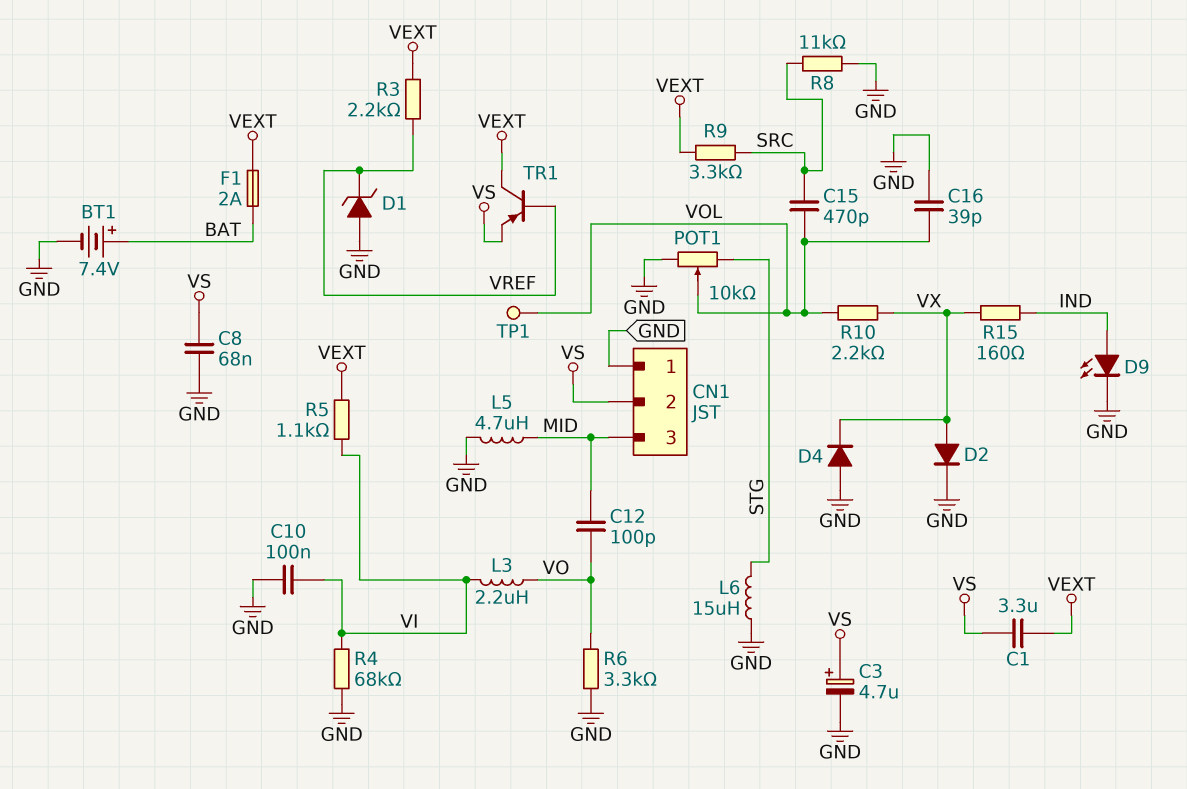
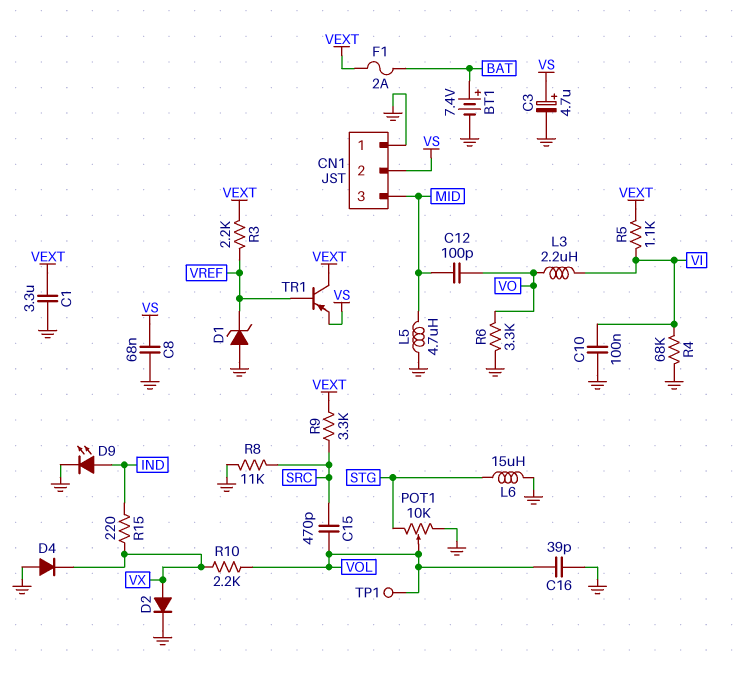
C1: 3.3uF (VEXT, VS) -> 3.3uF (GND, VEXT)
R15: 160 (IND, VX) -> 220 (IND, VX)

